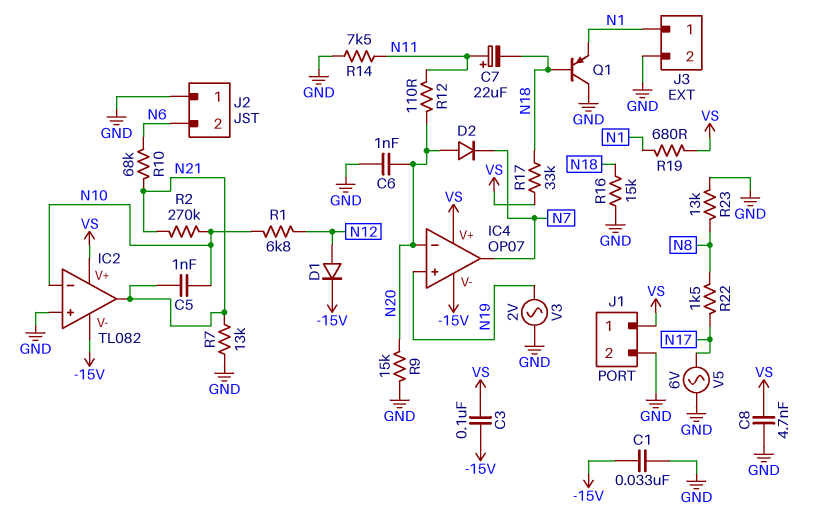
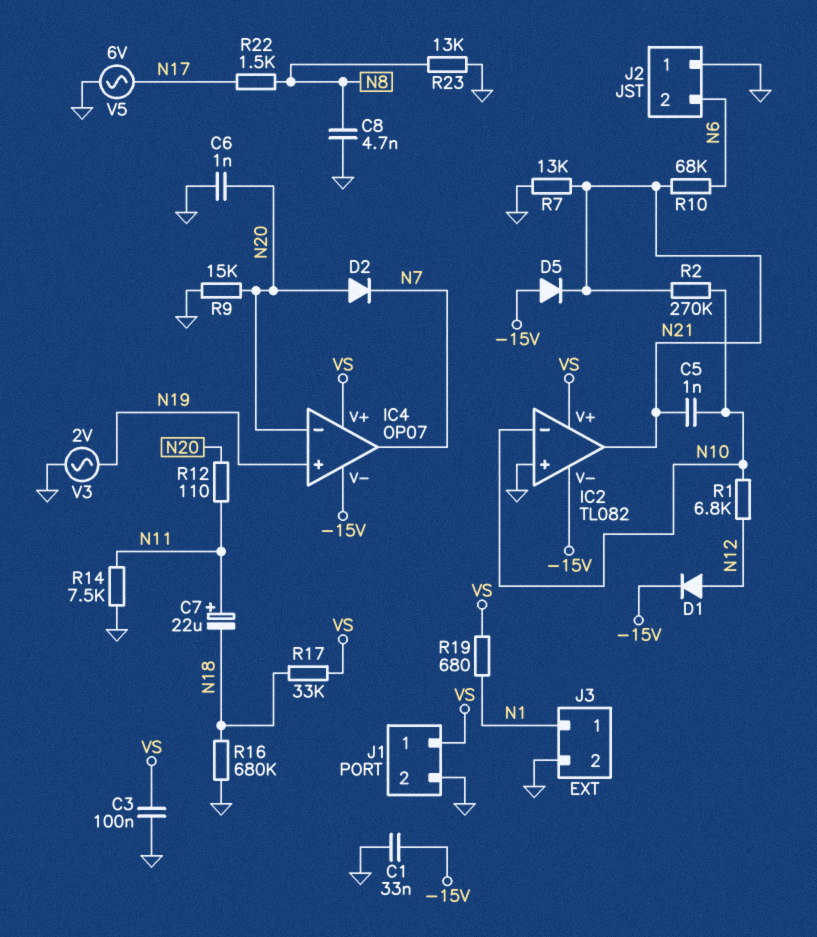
C3: 100nF (-15V, VS) -> 100nF (GND, VS)
C8: 4.7nF (GND, VS) -> 4.7nF (GND, N8)
D5: none -> diode (A -15V, K N21)
Q1: PNP (B N18, C GND, E N1) -> none
R16: 15k (GND, N18) -> 680k (GND, N18)

